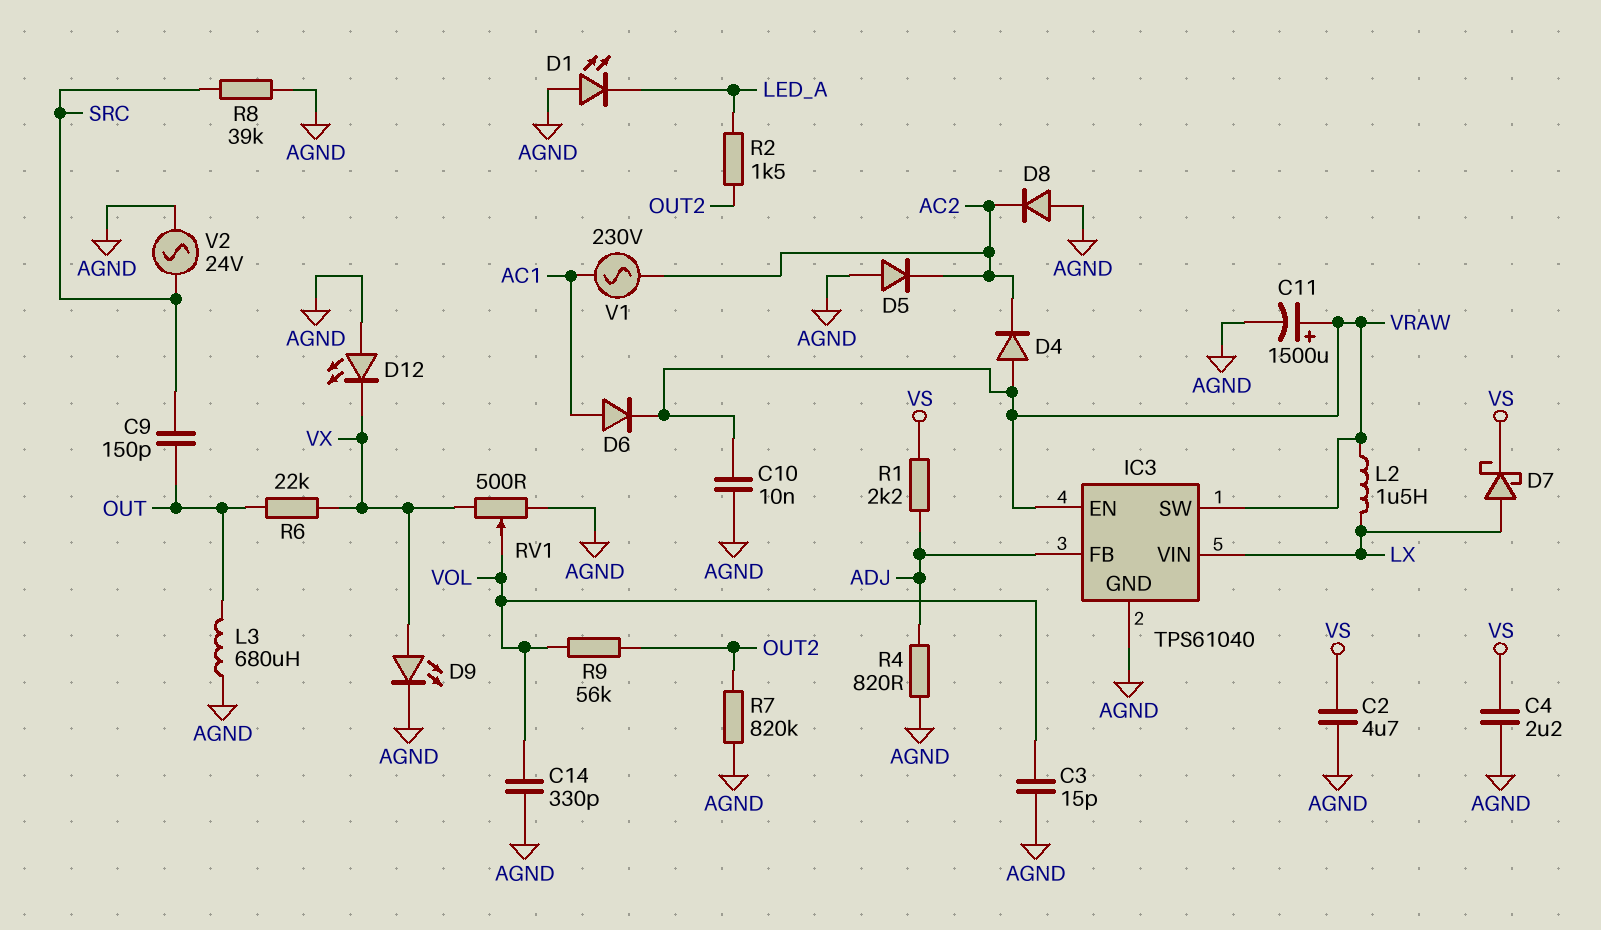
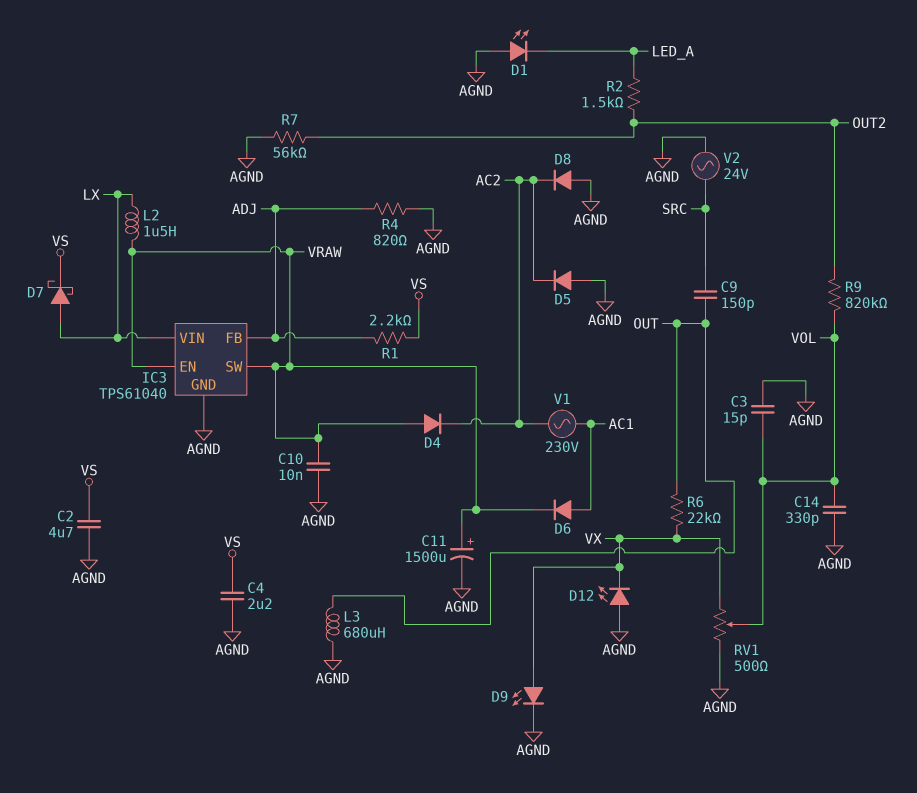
R7: 820k (AGND, OUT2) -> 56k (AGND, OUT2)
R8: 39k (AGND, SRC) -> none
R9: 56k (OUT2, VOL) -> 820k (OUT2, VOL)

